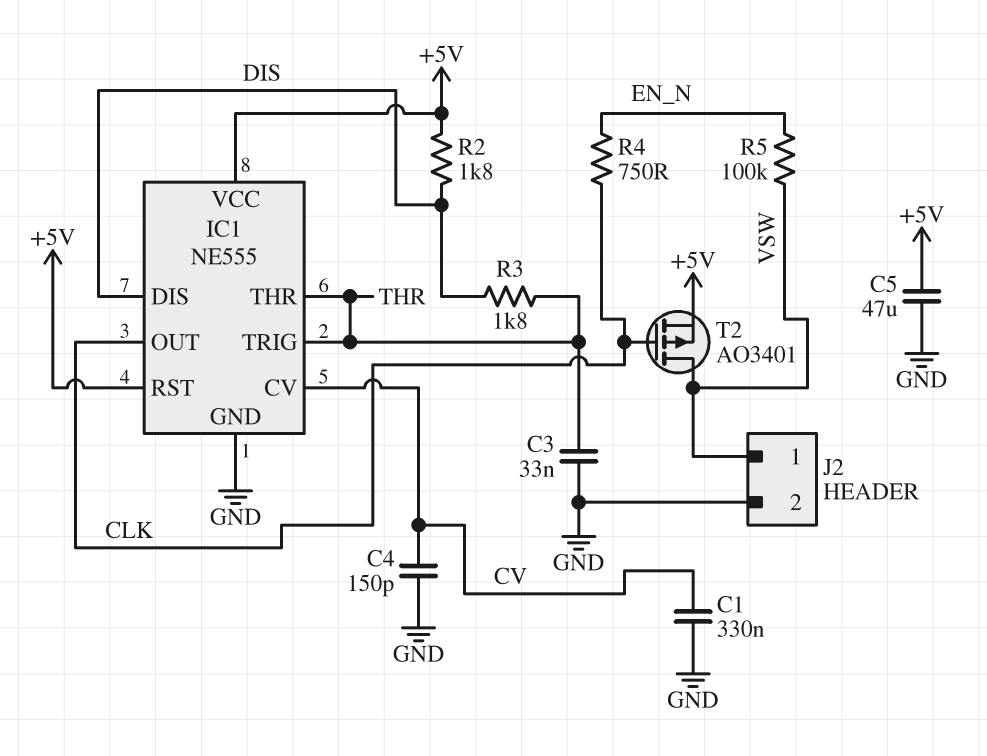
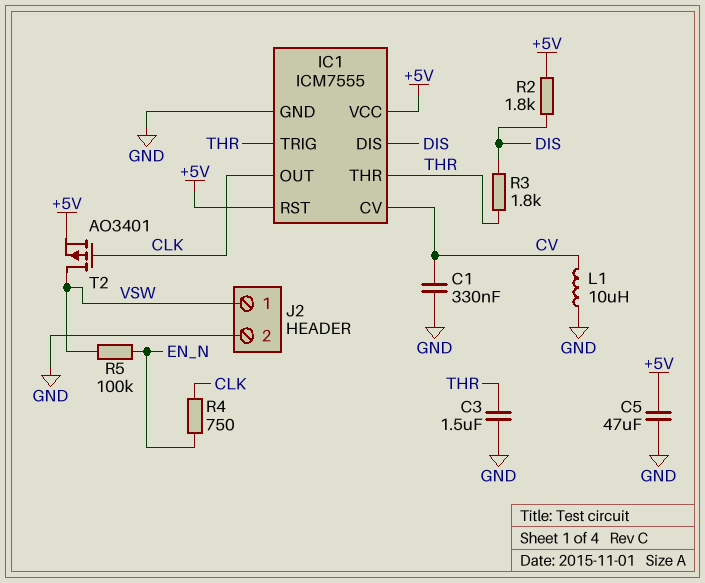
C3: 33nF (GND, THR) -> 1.5uF (GND, THR)
C4: 150pF (CV, GND) -> none
IC1: NE555 -> ICM7555
L1: none -> 10uH (CV, GND)

